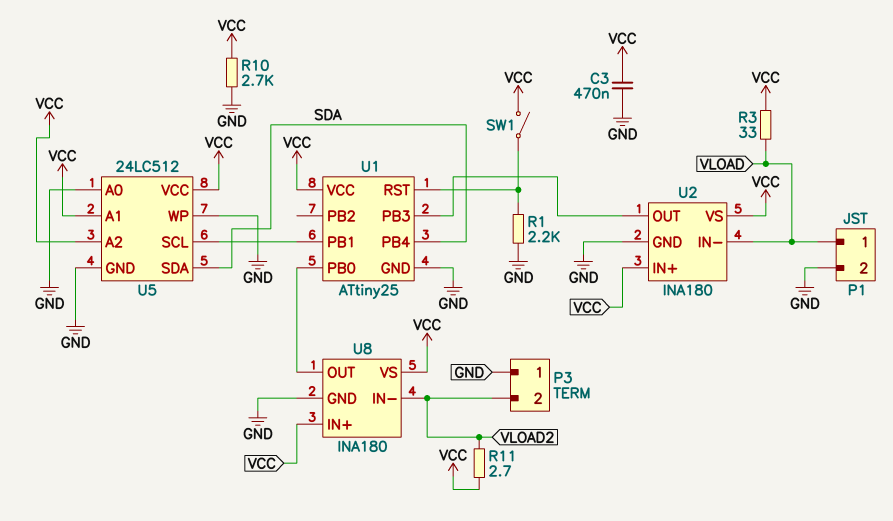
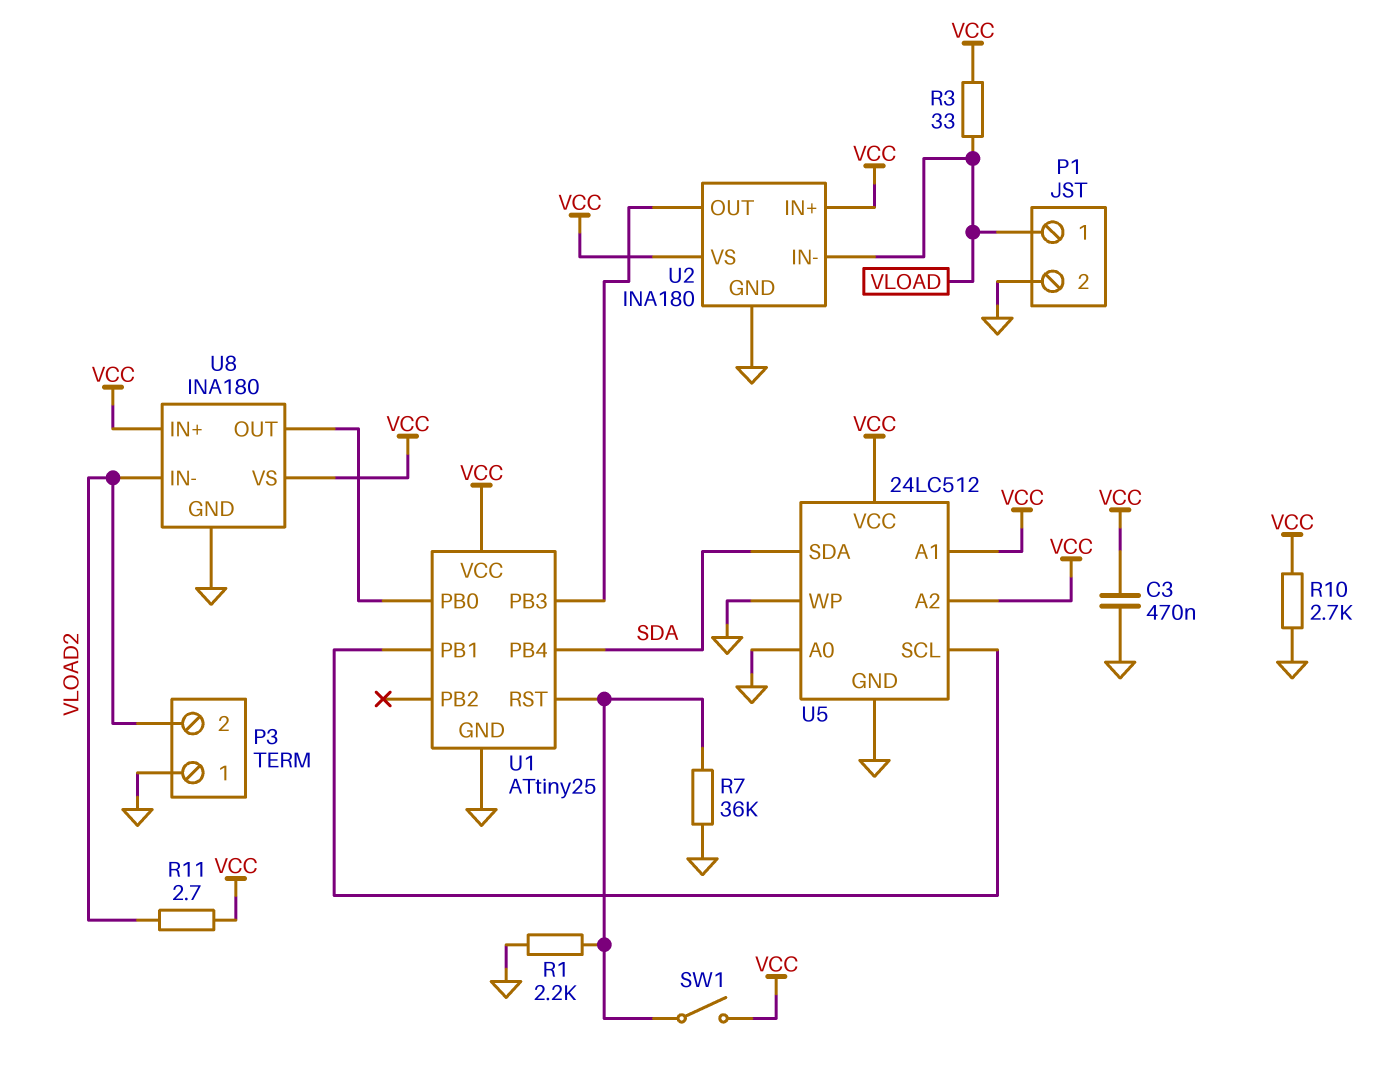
R7: none -> 36k (GND, U1/RST)

